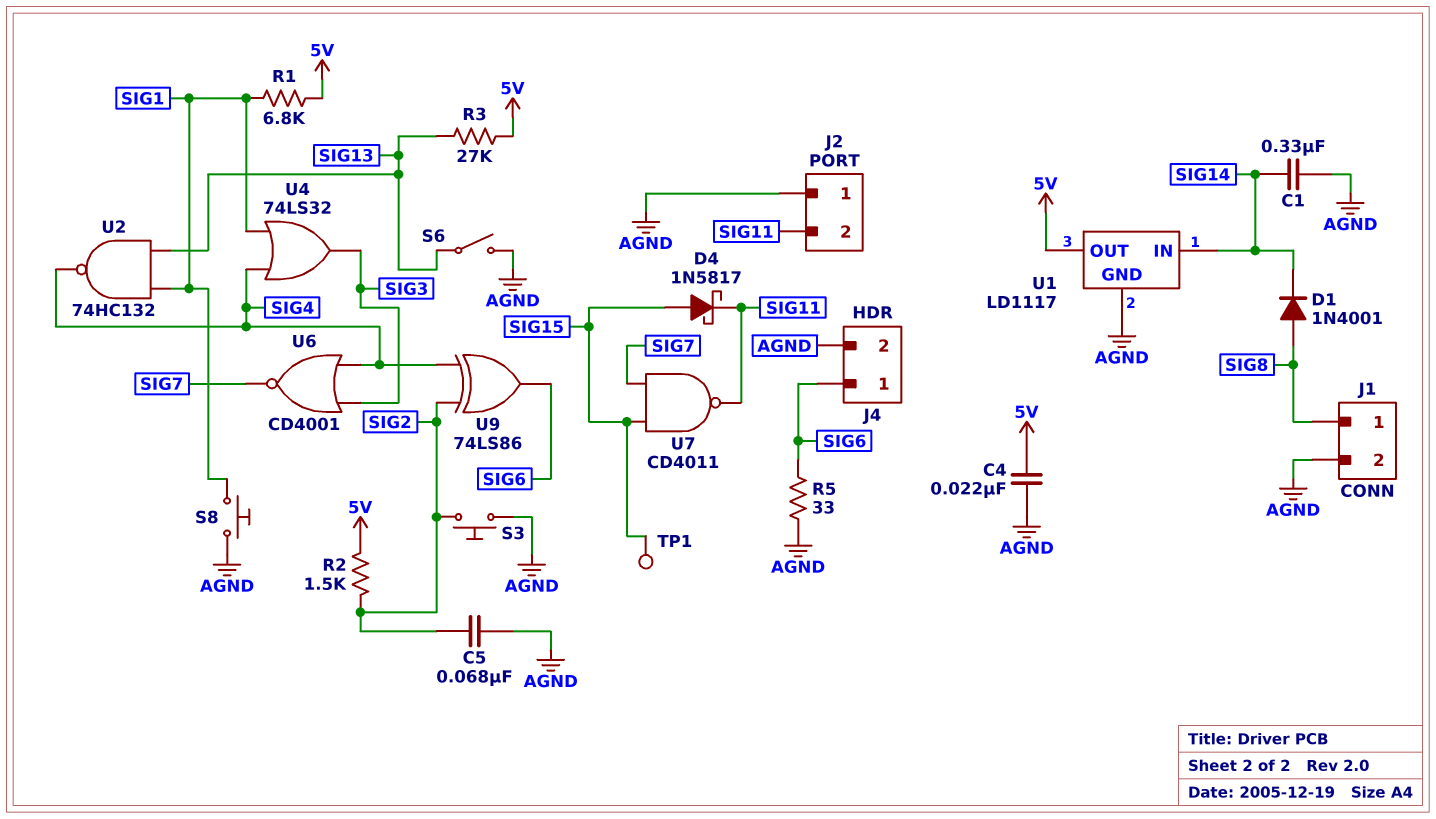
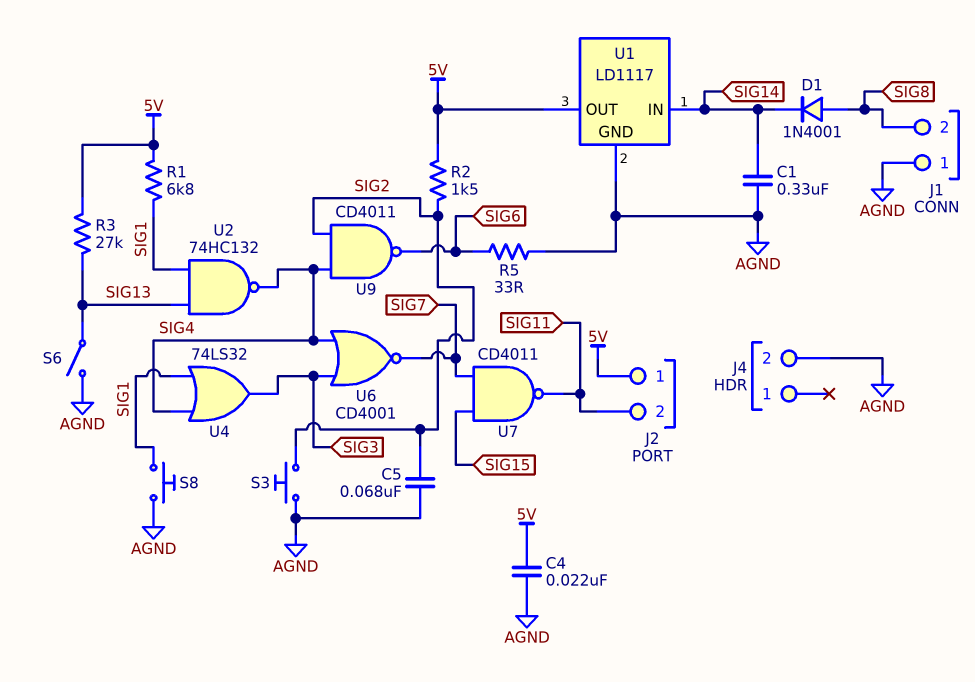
D4: schottky 1N5817 (A SIG15, K SIG11) -> none
J1 pin 1: SIG8 -> AGND
J1 pin 2: AGND -> SIG8
J2 pin 1: AGND -> 5V
J4 pin 1: SIG6 -> none
TP1: test point (SIG15) -> none
U9: XOR 74LS86 (in SIG2, in SIG4, out SIG6) -> NAND CD4011 (in SIG2, in SIG4, out SIG6)

